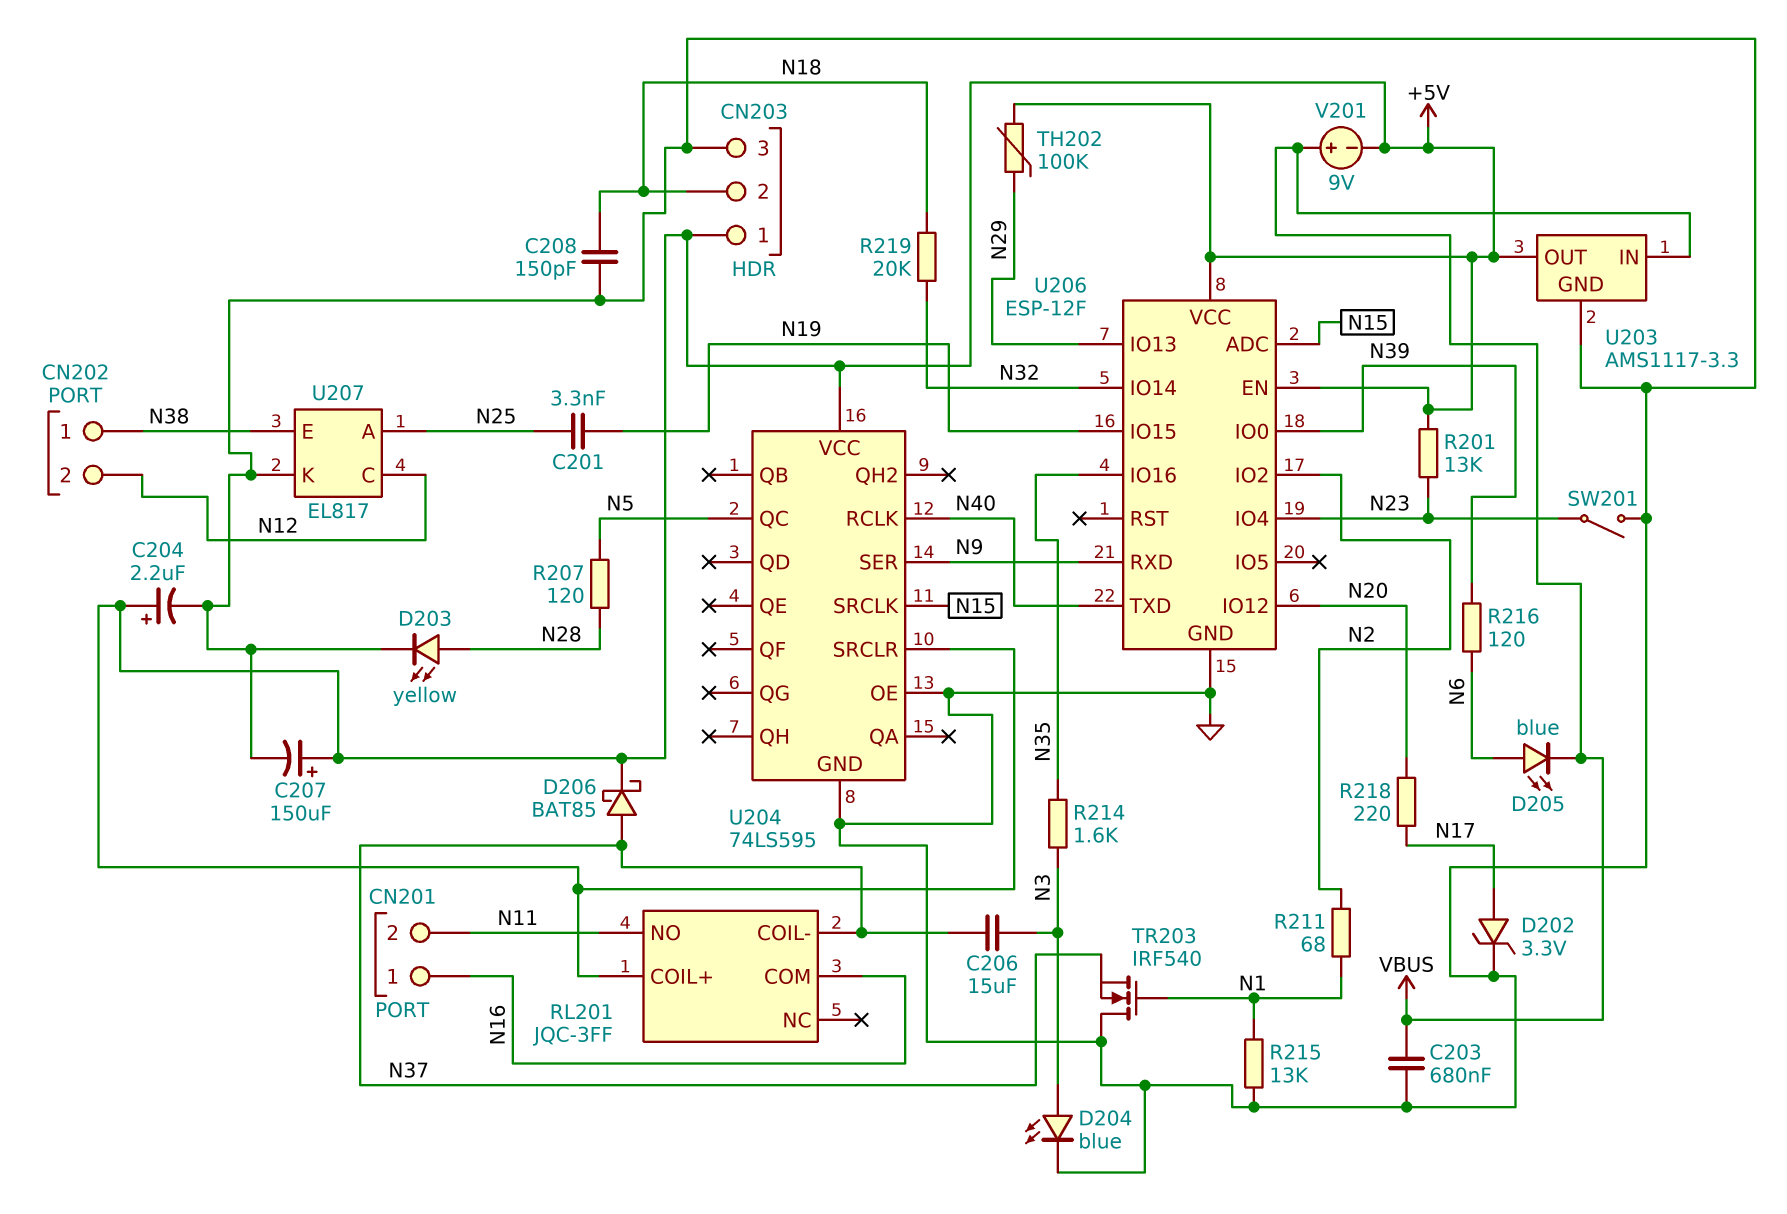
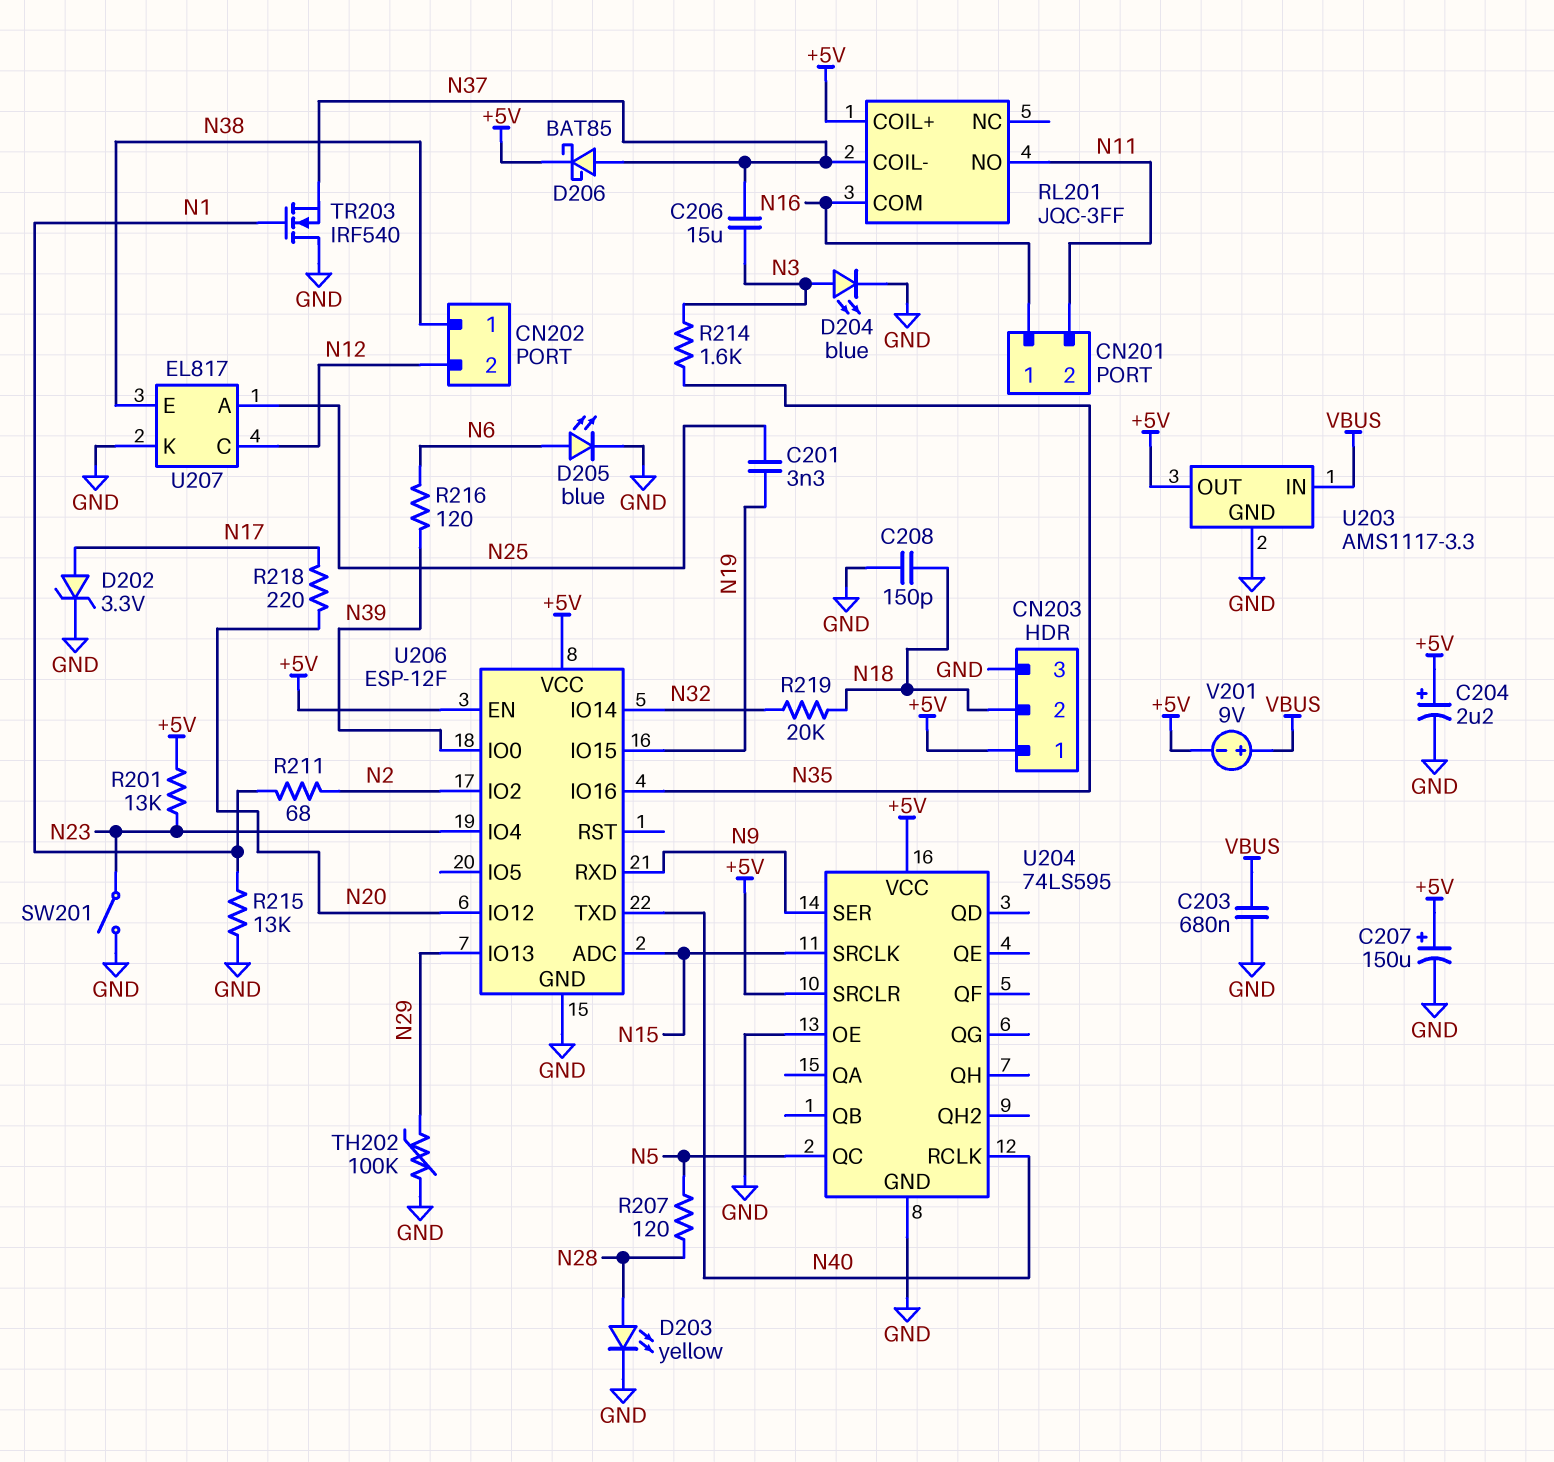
D205: LED blue (A N6, K VBUS) -> LED blue (A N6, K GND)
TH202: 100k (+5V, N29) -> 100k (GND, N29)

